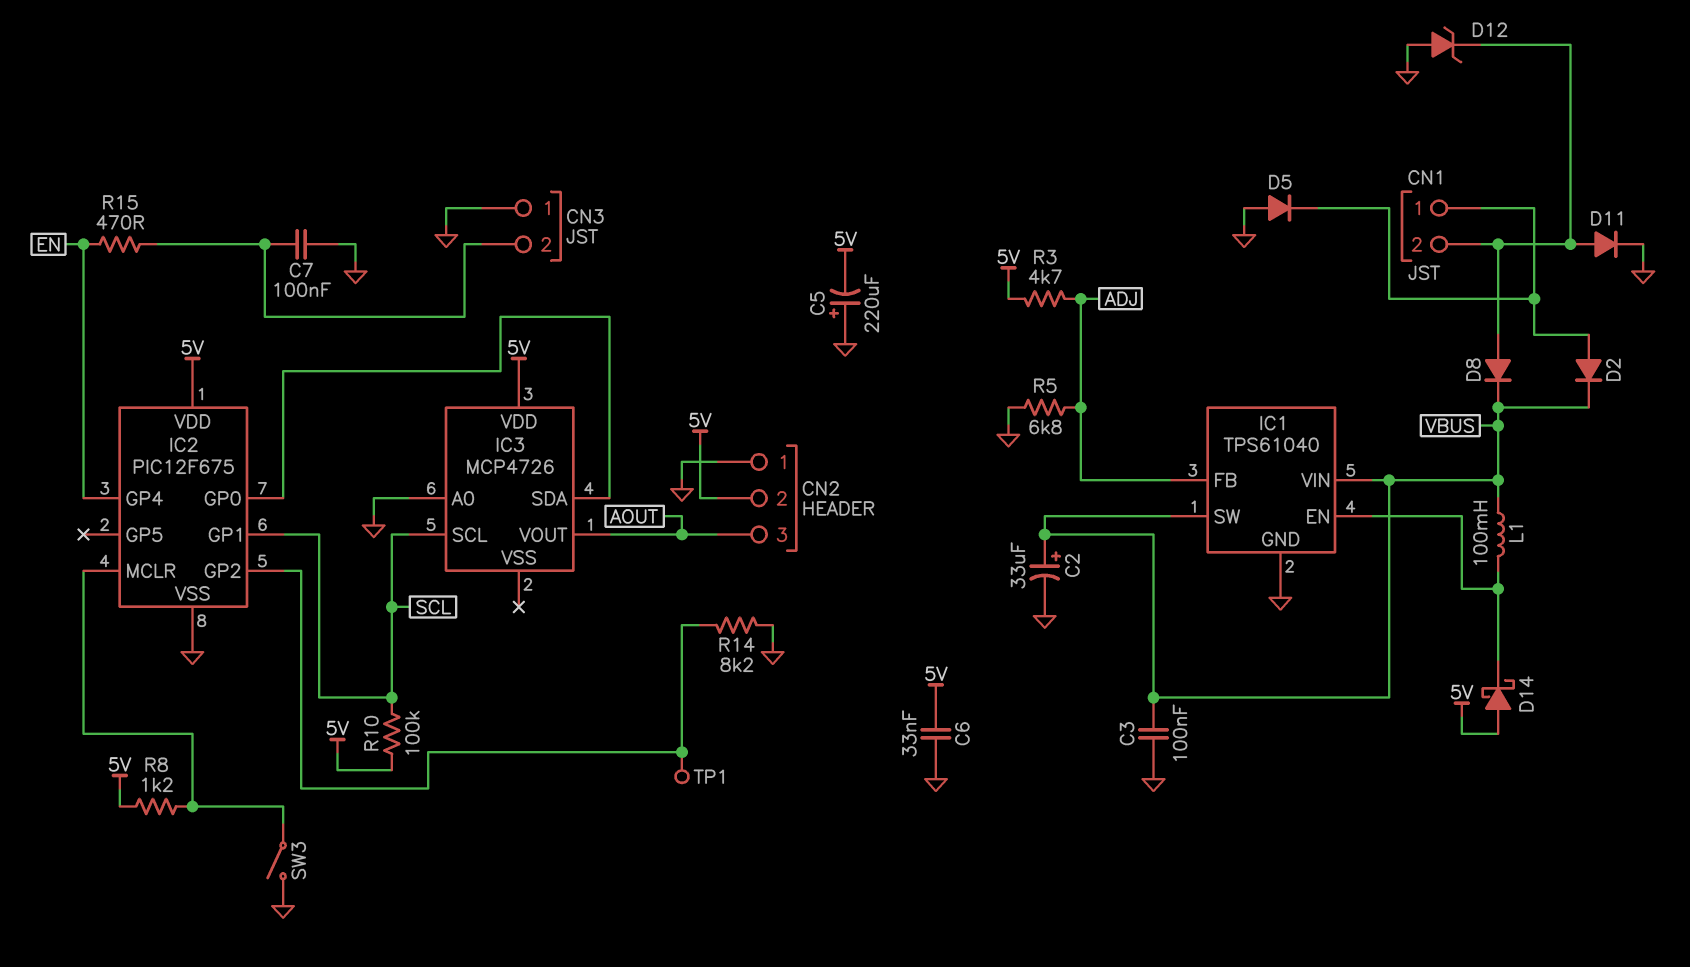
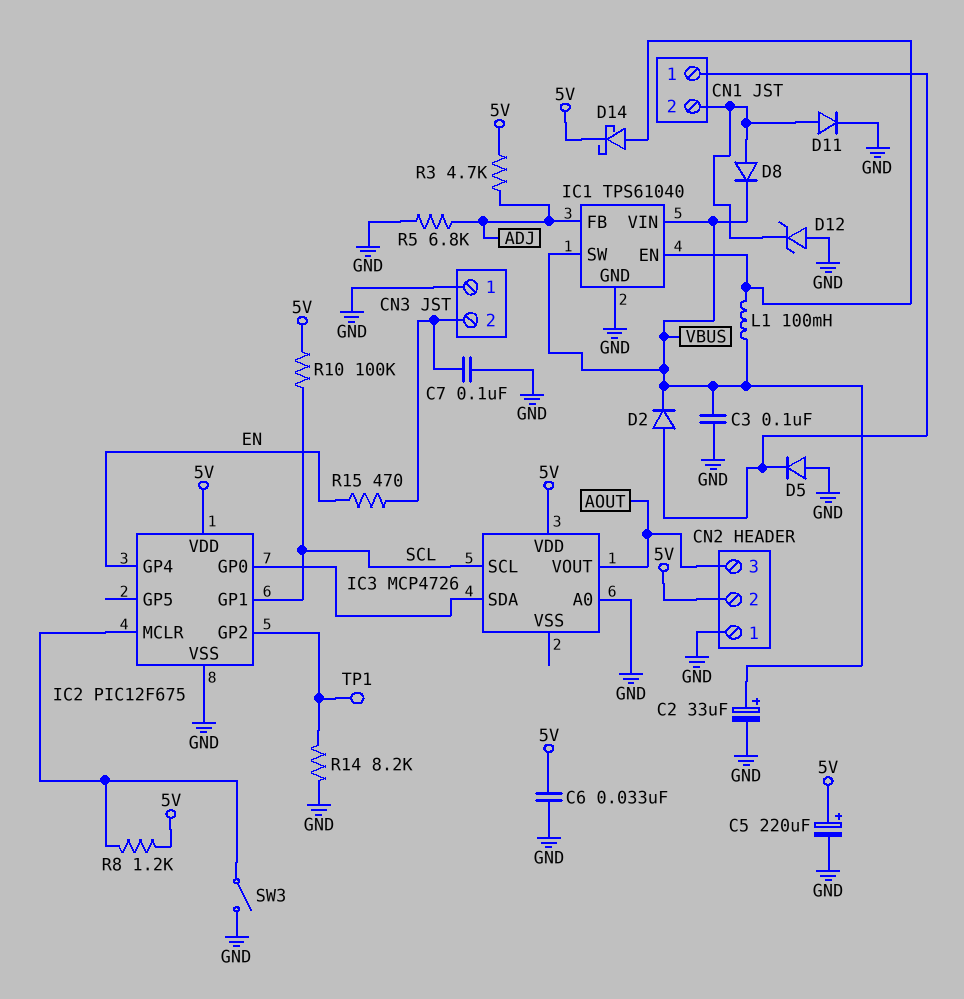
C5: 220uF (plus GND, minus 5V) -> 220uF (plus 5V, minus GND)
D14: schottky (A 5V, K IC1/EN) -> schottky (A IC1/EN, K 5V)

